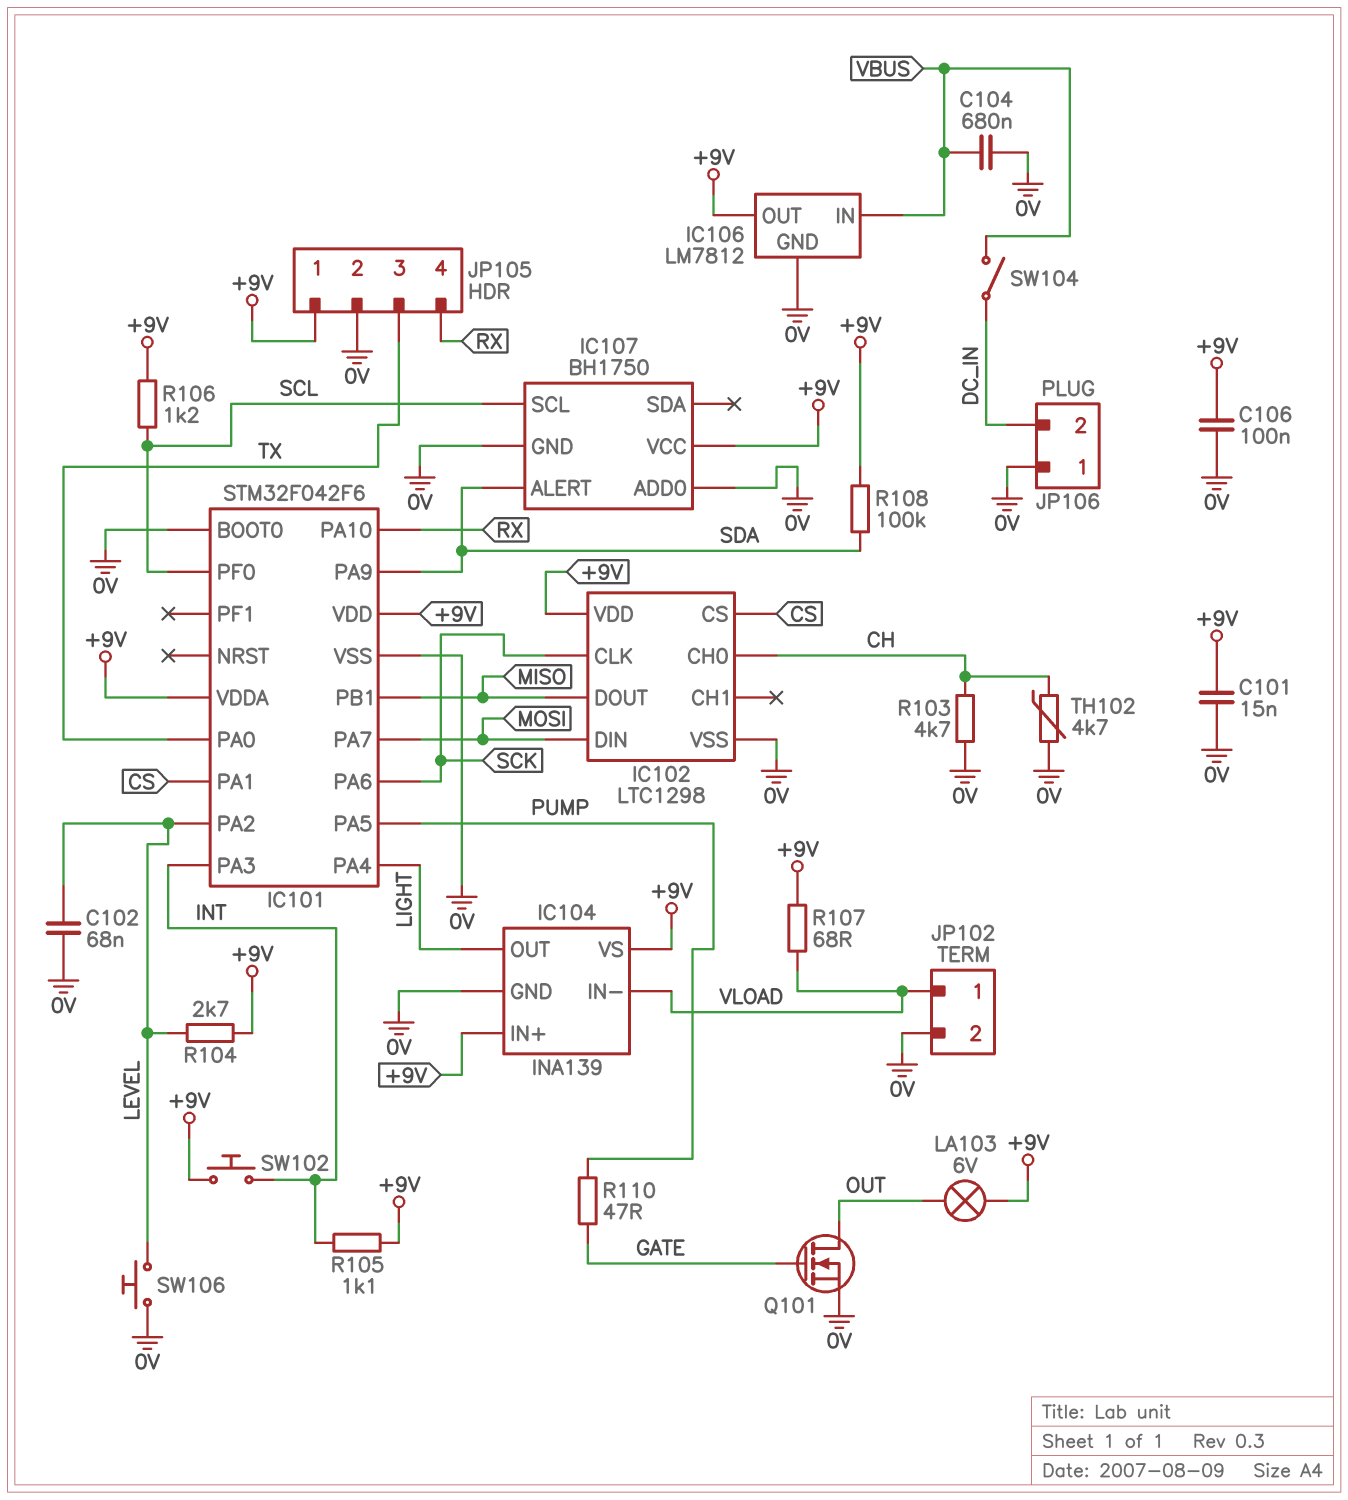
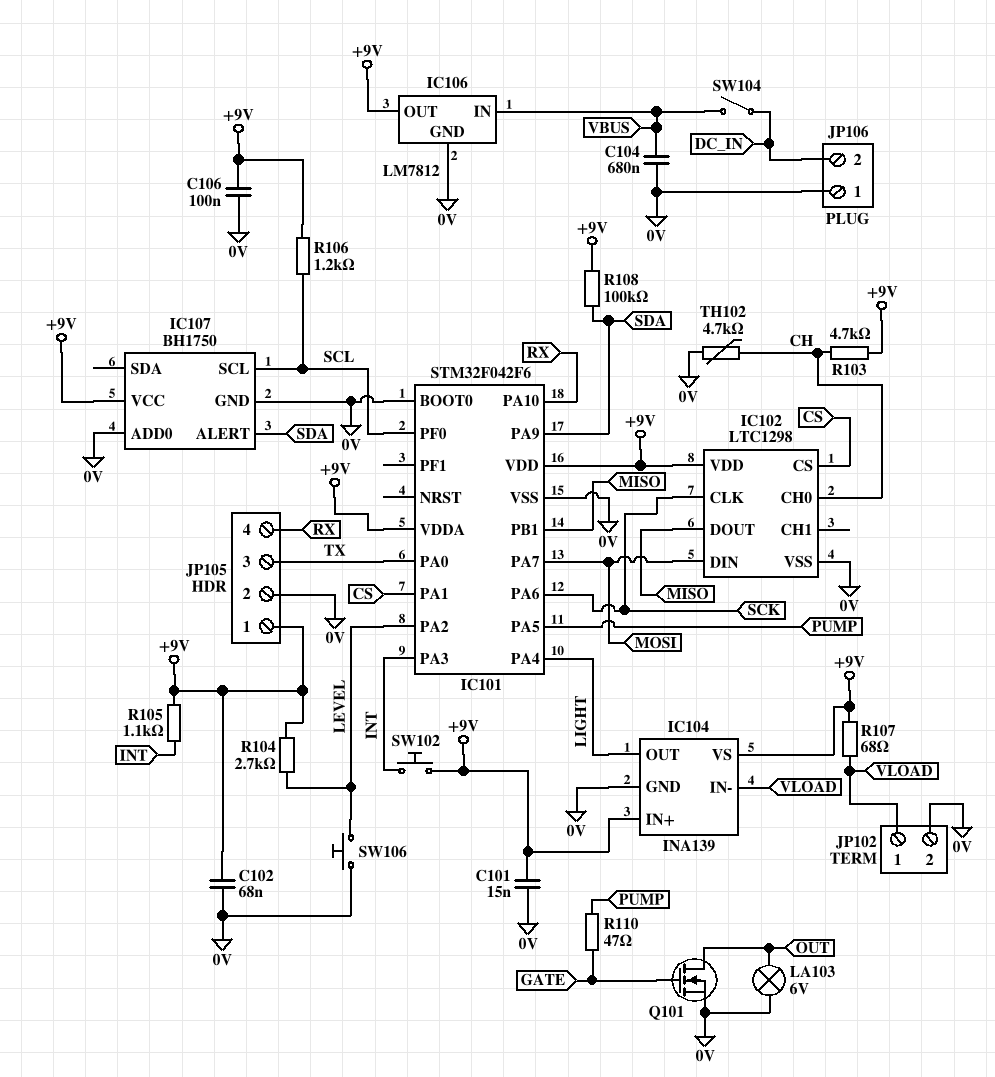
C102: 68nF (0V, LEVEL) -> 68nF (+9V, 0V)
LA103: lamp 6V (+9V, OUT) -> lamp 6V (0V, OUT)
R103: 4.7k (0V, CH) -> 4.7k (+9V, CH)

